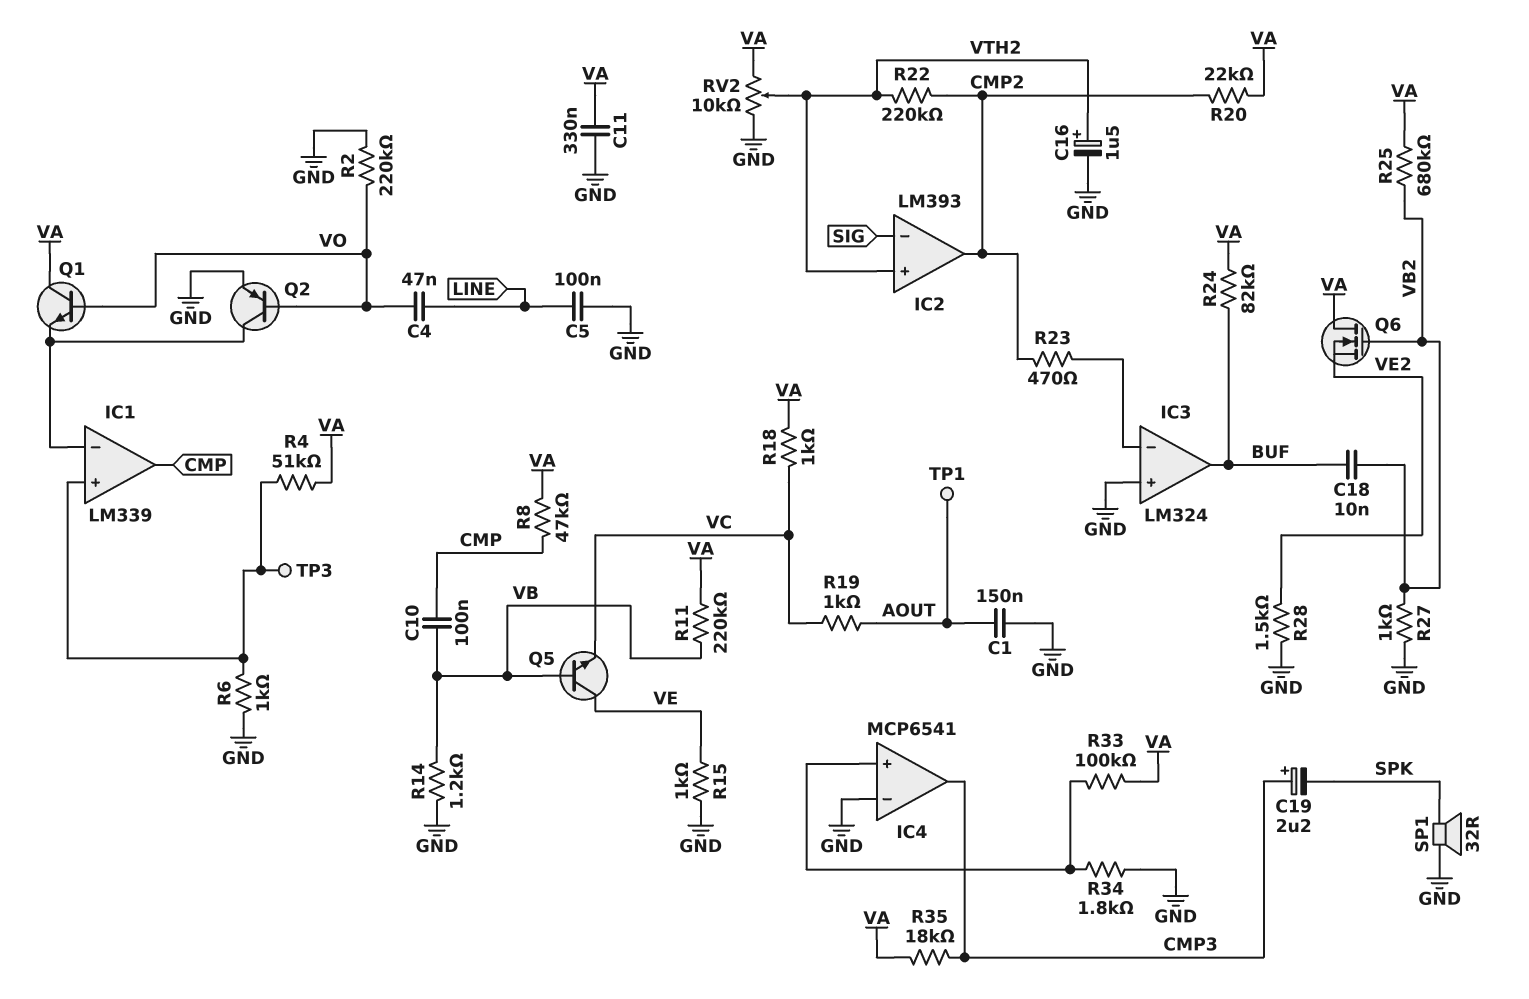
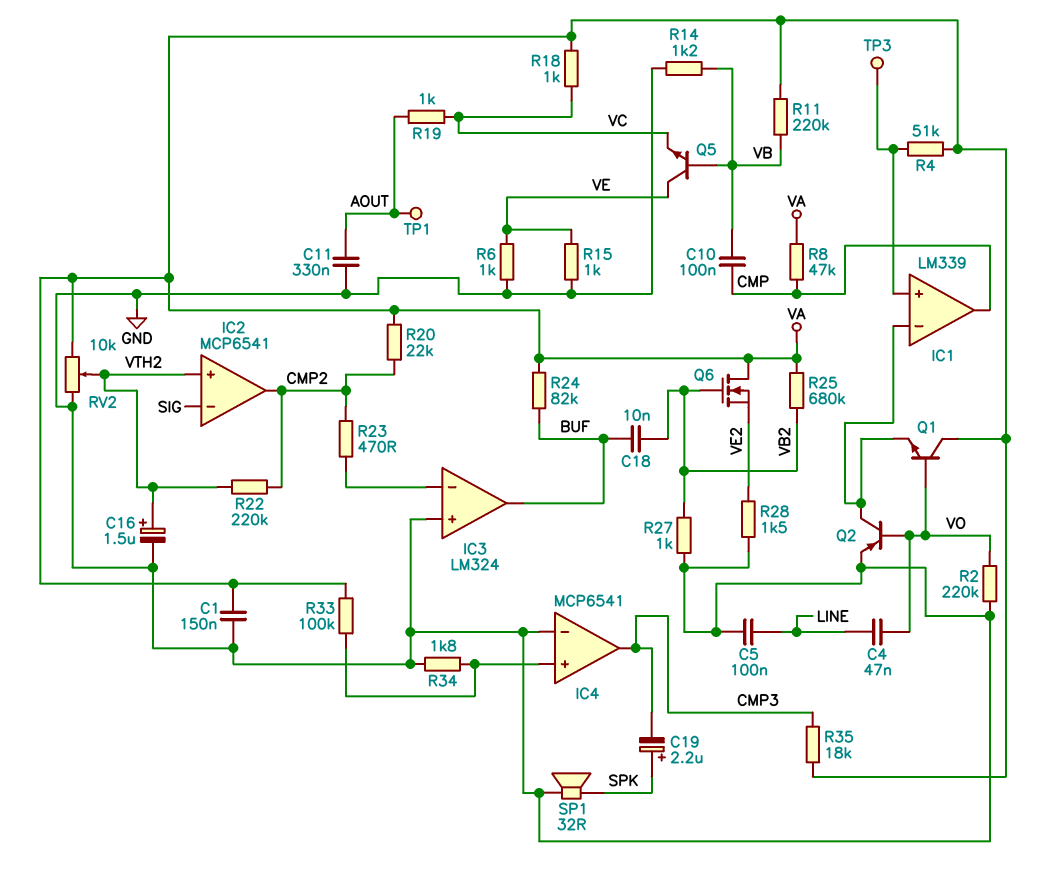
C1: 150nF (AOUT, GND) -> 150nF (GND, VA)
C11: 330nF (GND, VA) -> 330nF (AOUT, GND)
C19: 2.2uF (plus CMP3, minus SPK) -> 2.2uF (plus SPK, minus CMP3)
IC2: LM393 -> MCP6541
R6: 1k (GND, IC1/in+) -> 1k (GND, VE)

